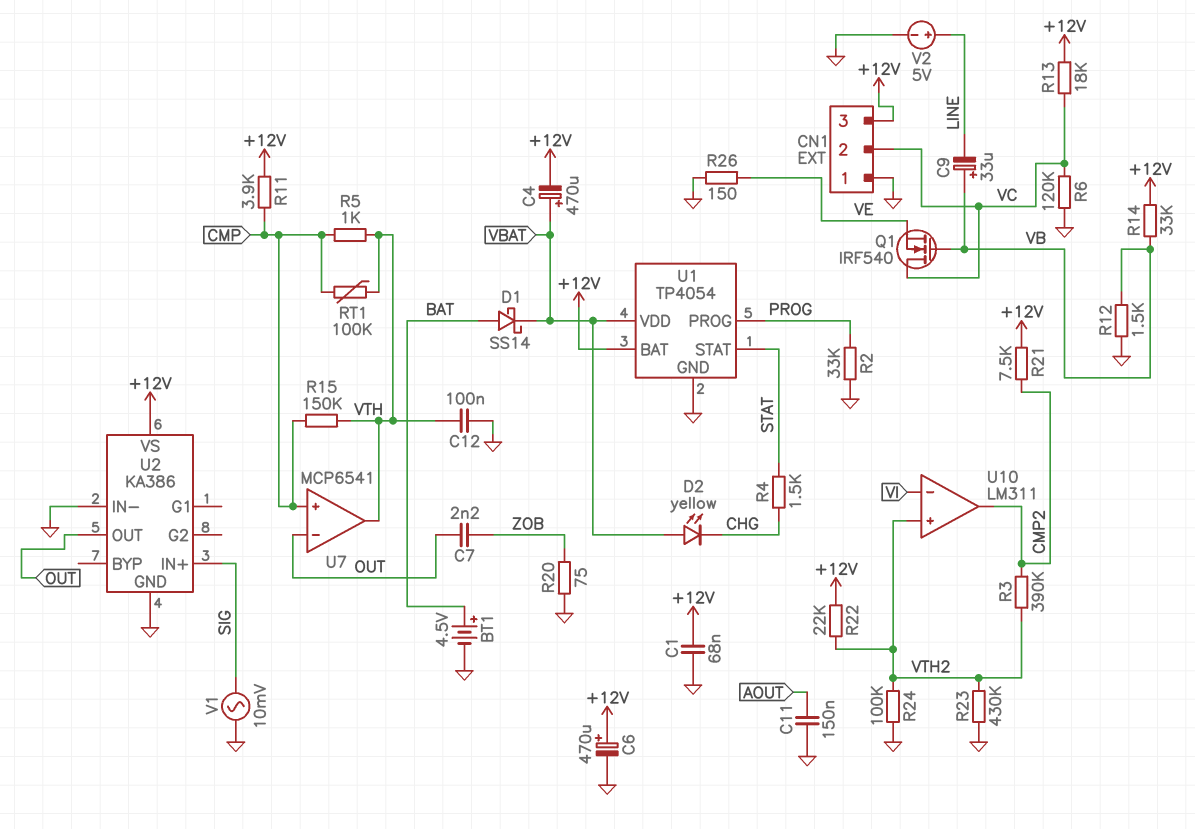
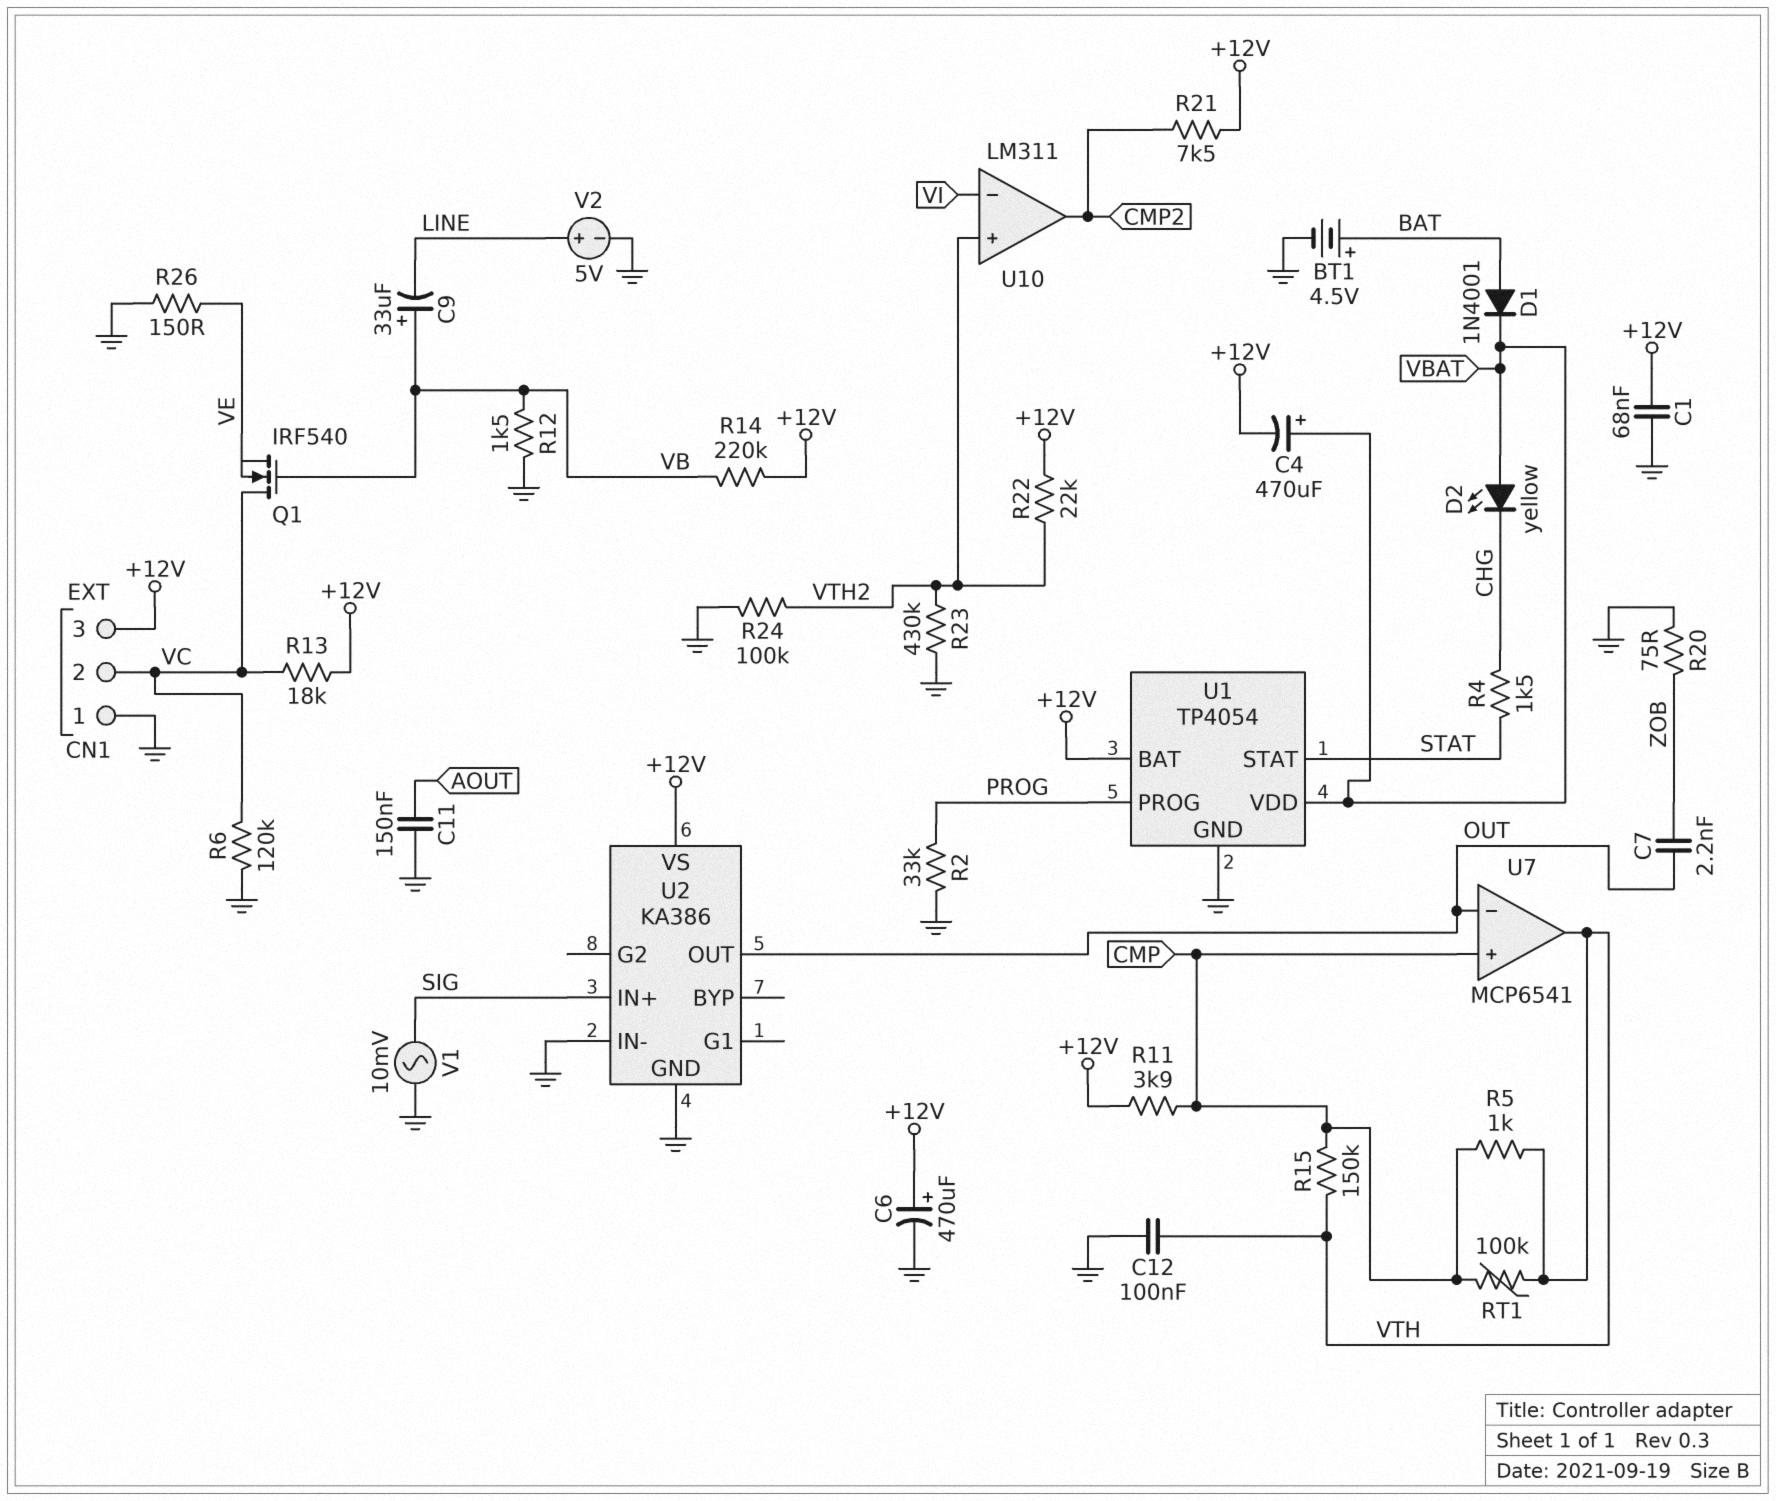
D1: schottky SS14 (A BAT, K VBAT) -> diode 1N4001 (A BAT, K VBAT)
R3: 390k (CMP2, VTH2) -> none
R14: 33k (+12V, VB) -> 220k (+12V, VB)

